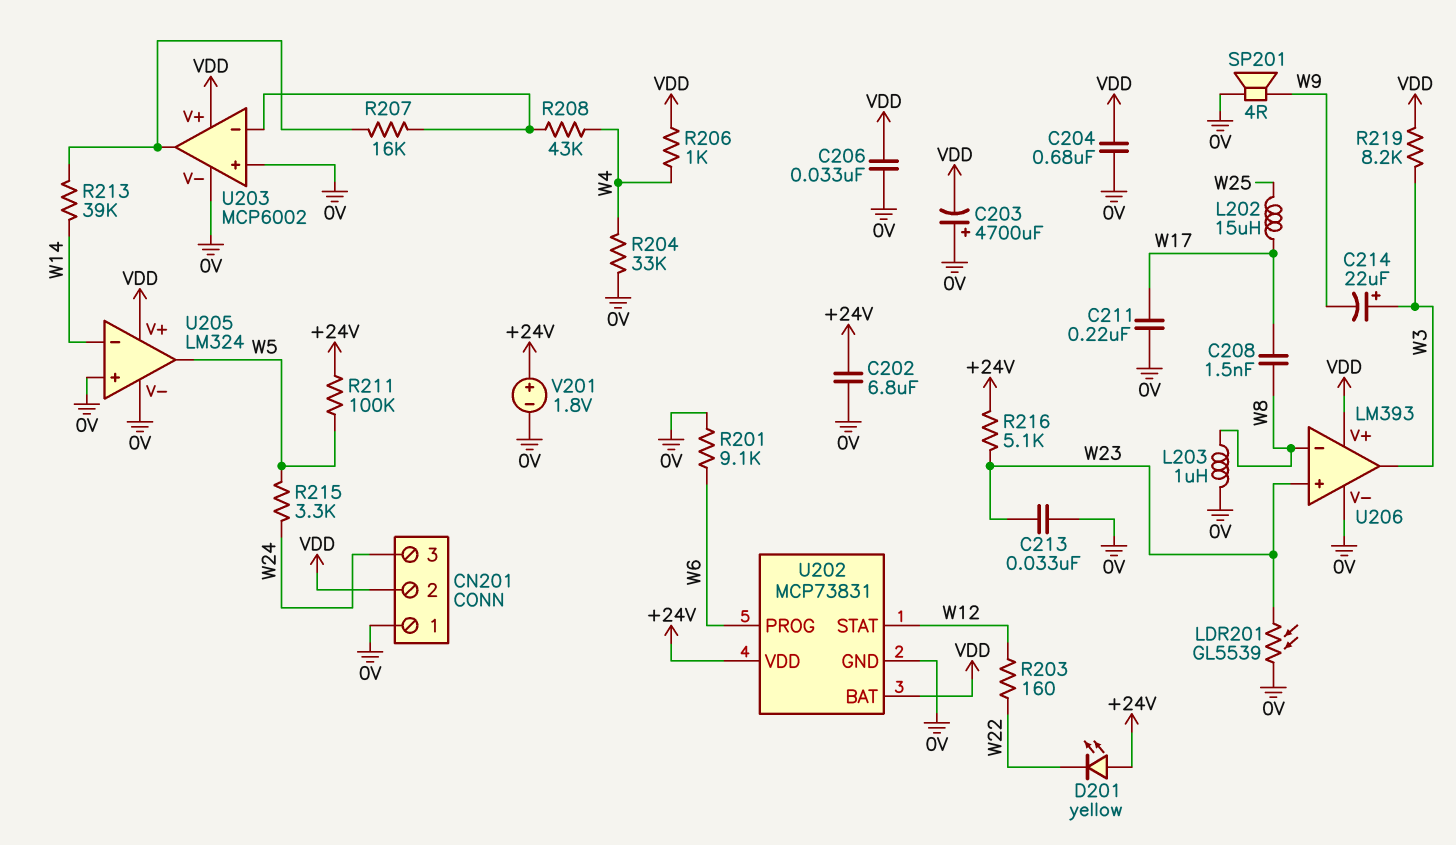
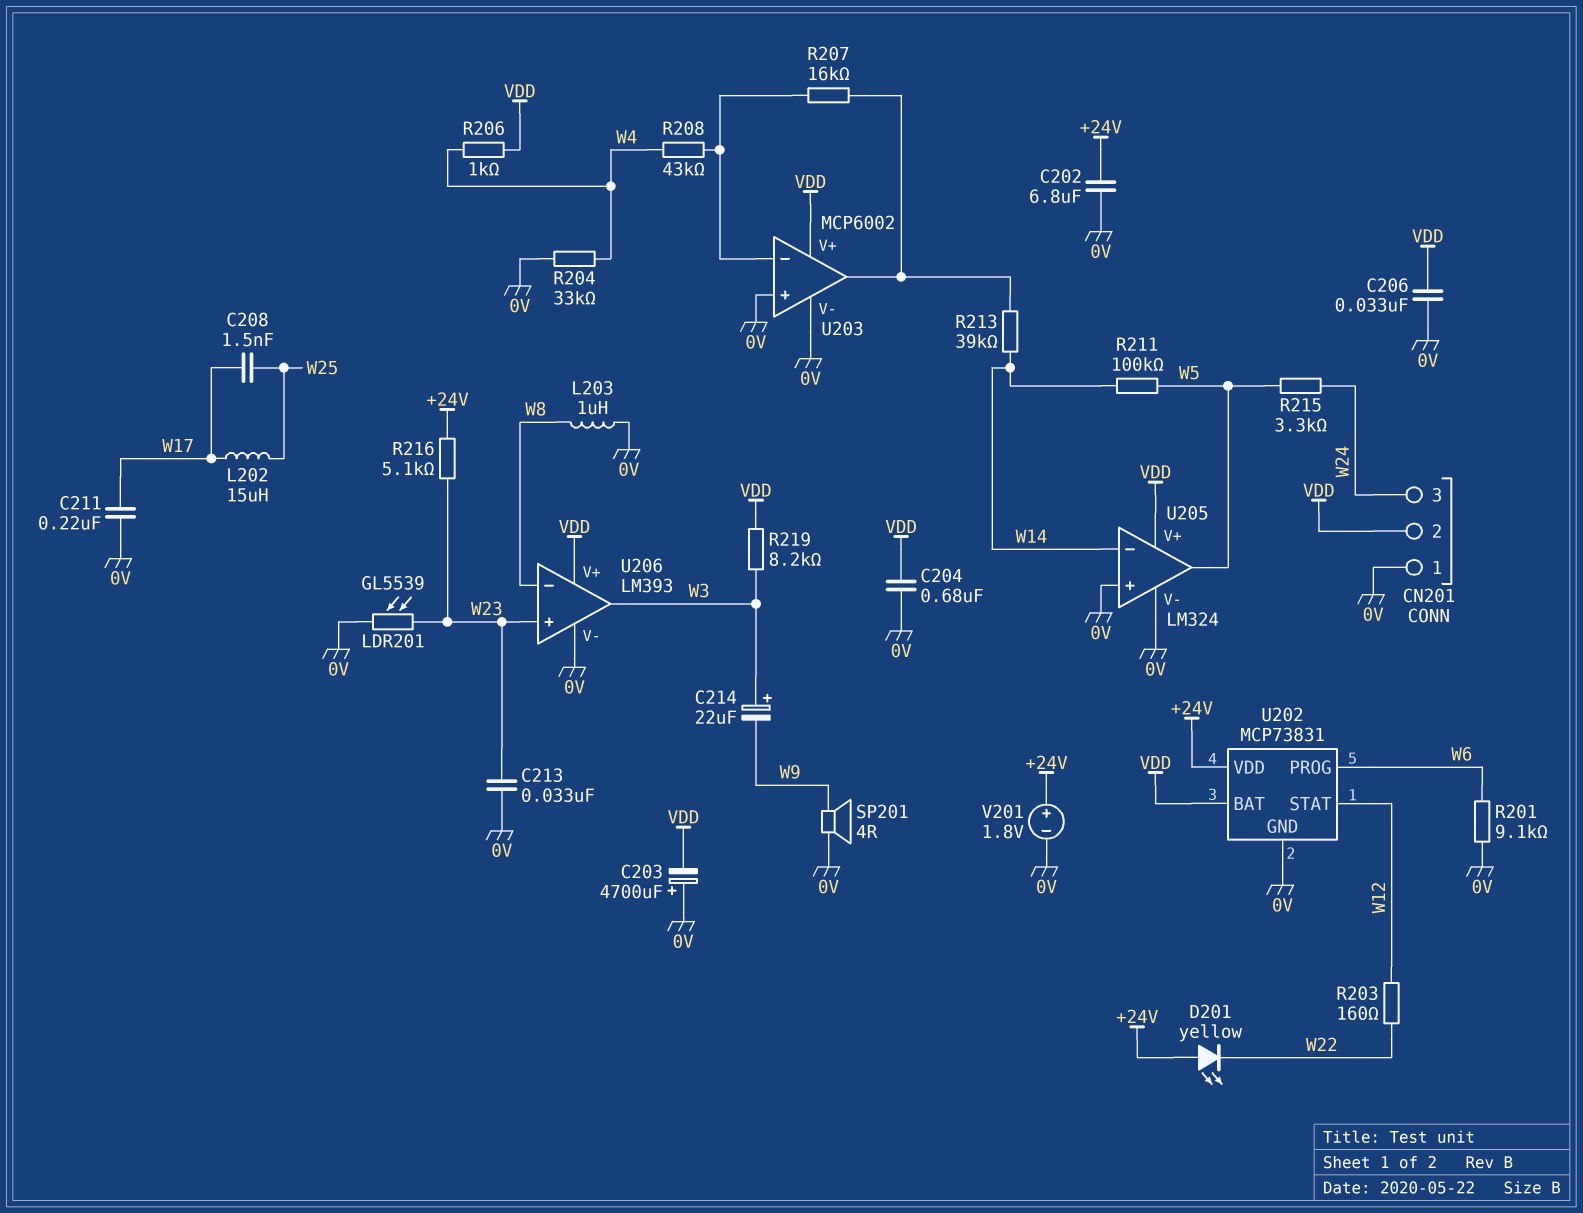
C208: 1.5nF (W8, W17) -> 1.5nF (W17, W25)
R211: 100k (+24V, W5) -> 100k (W5, W14)

